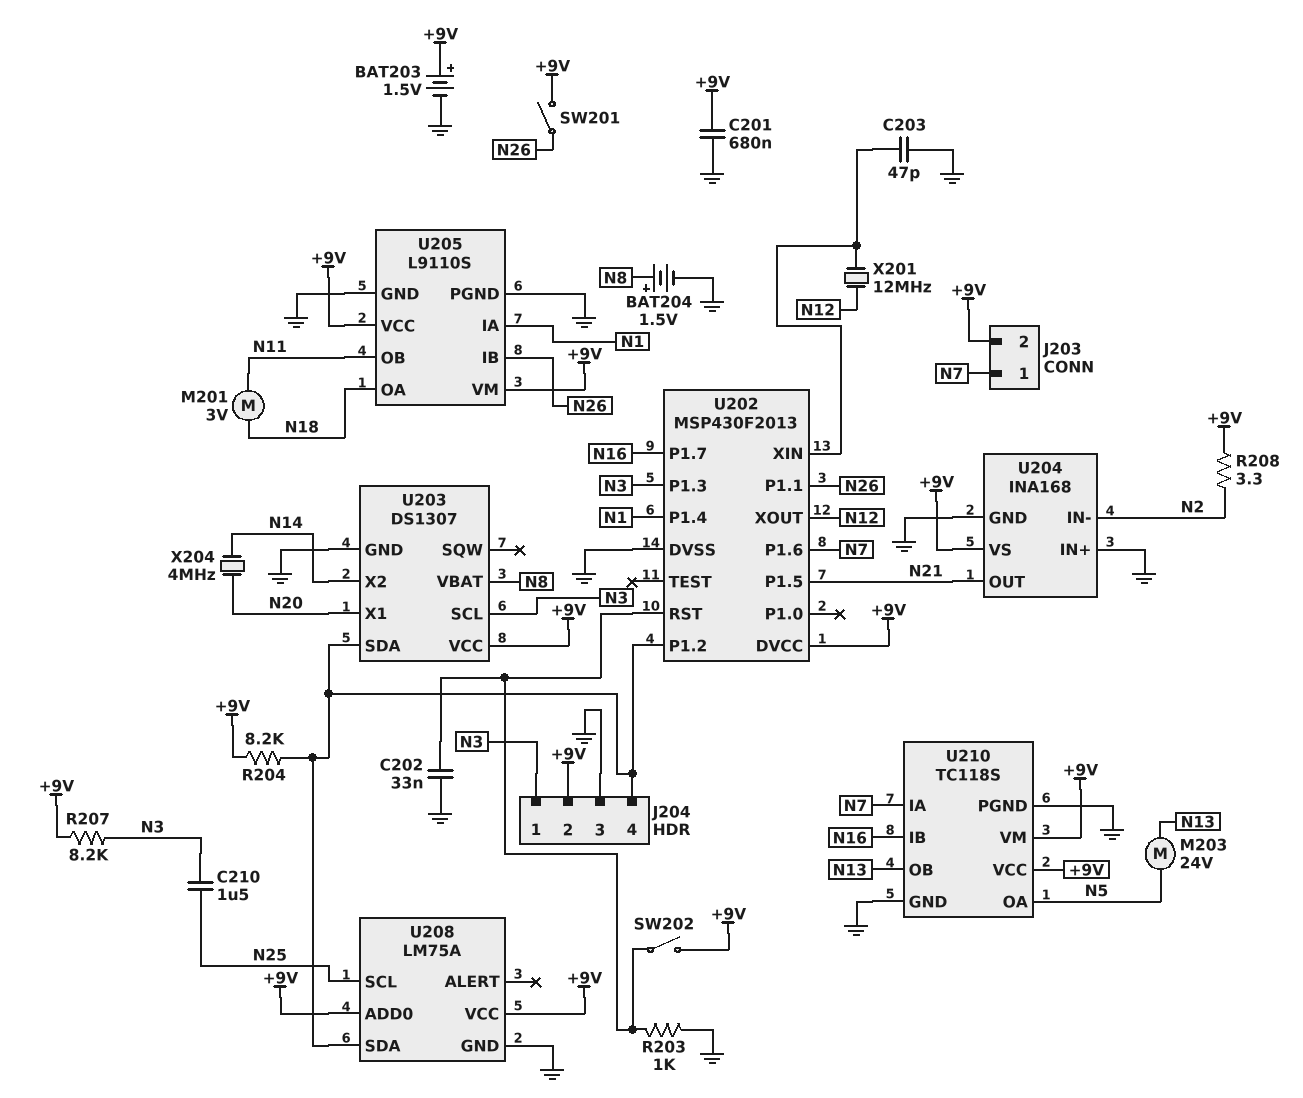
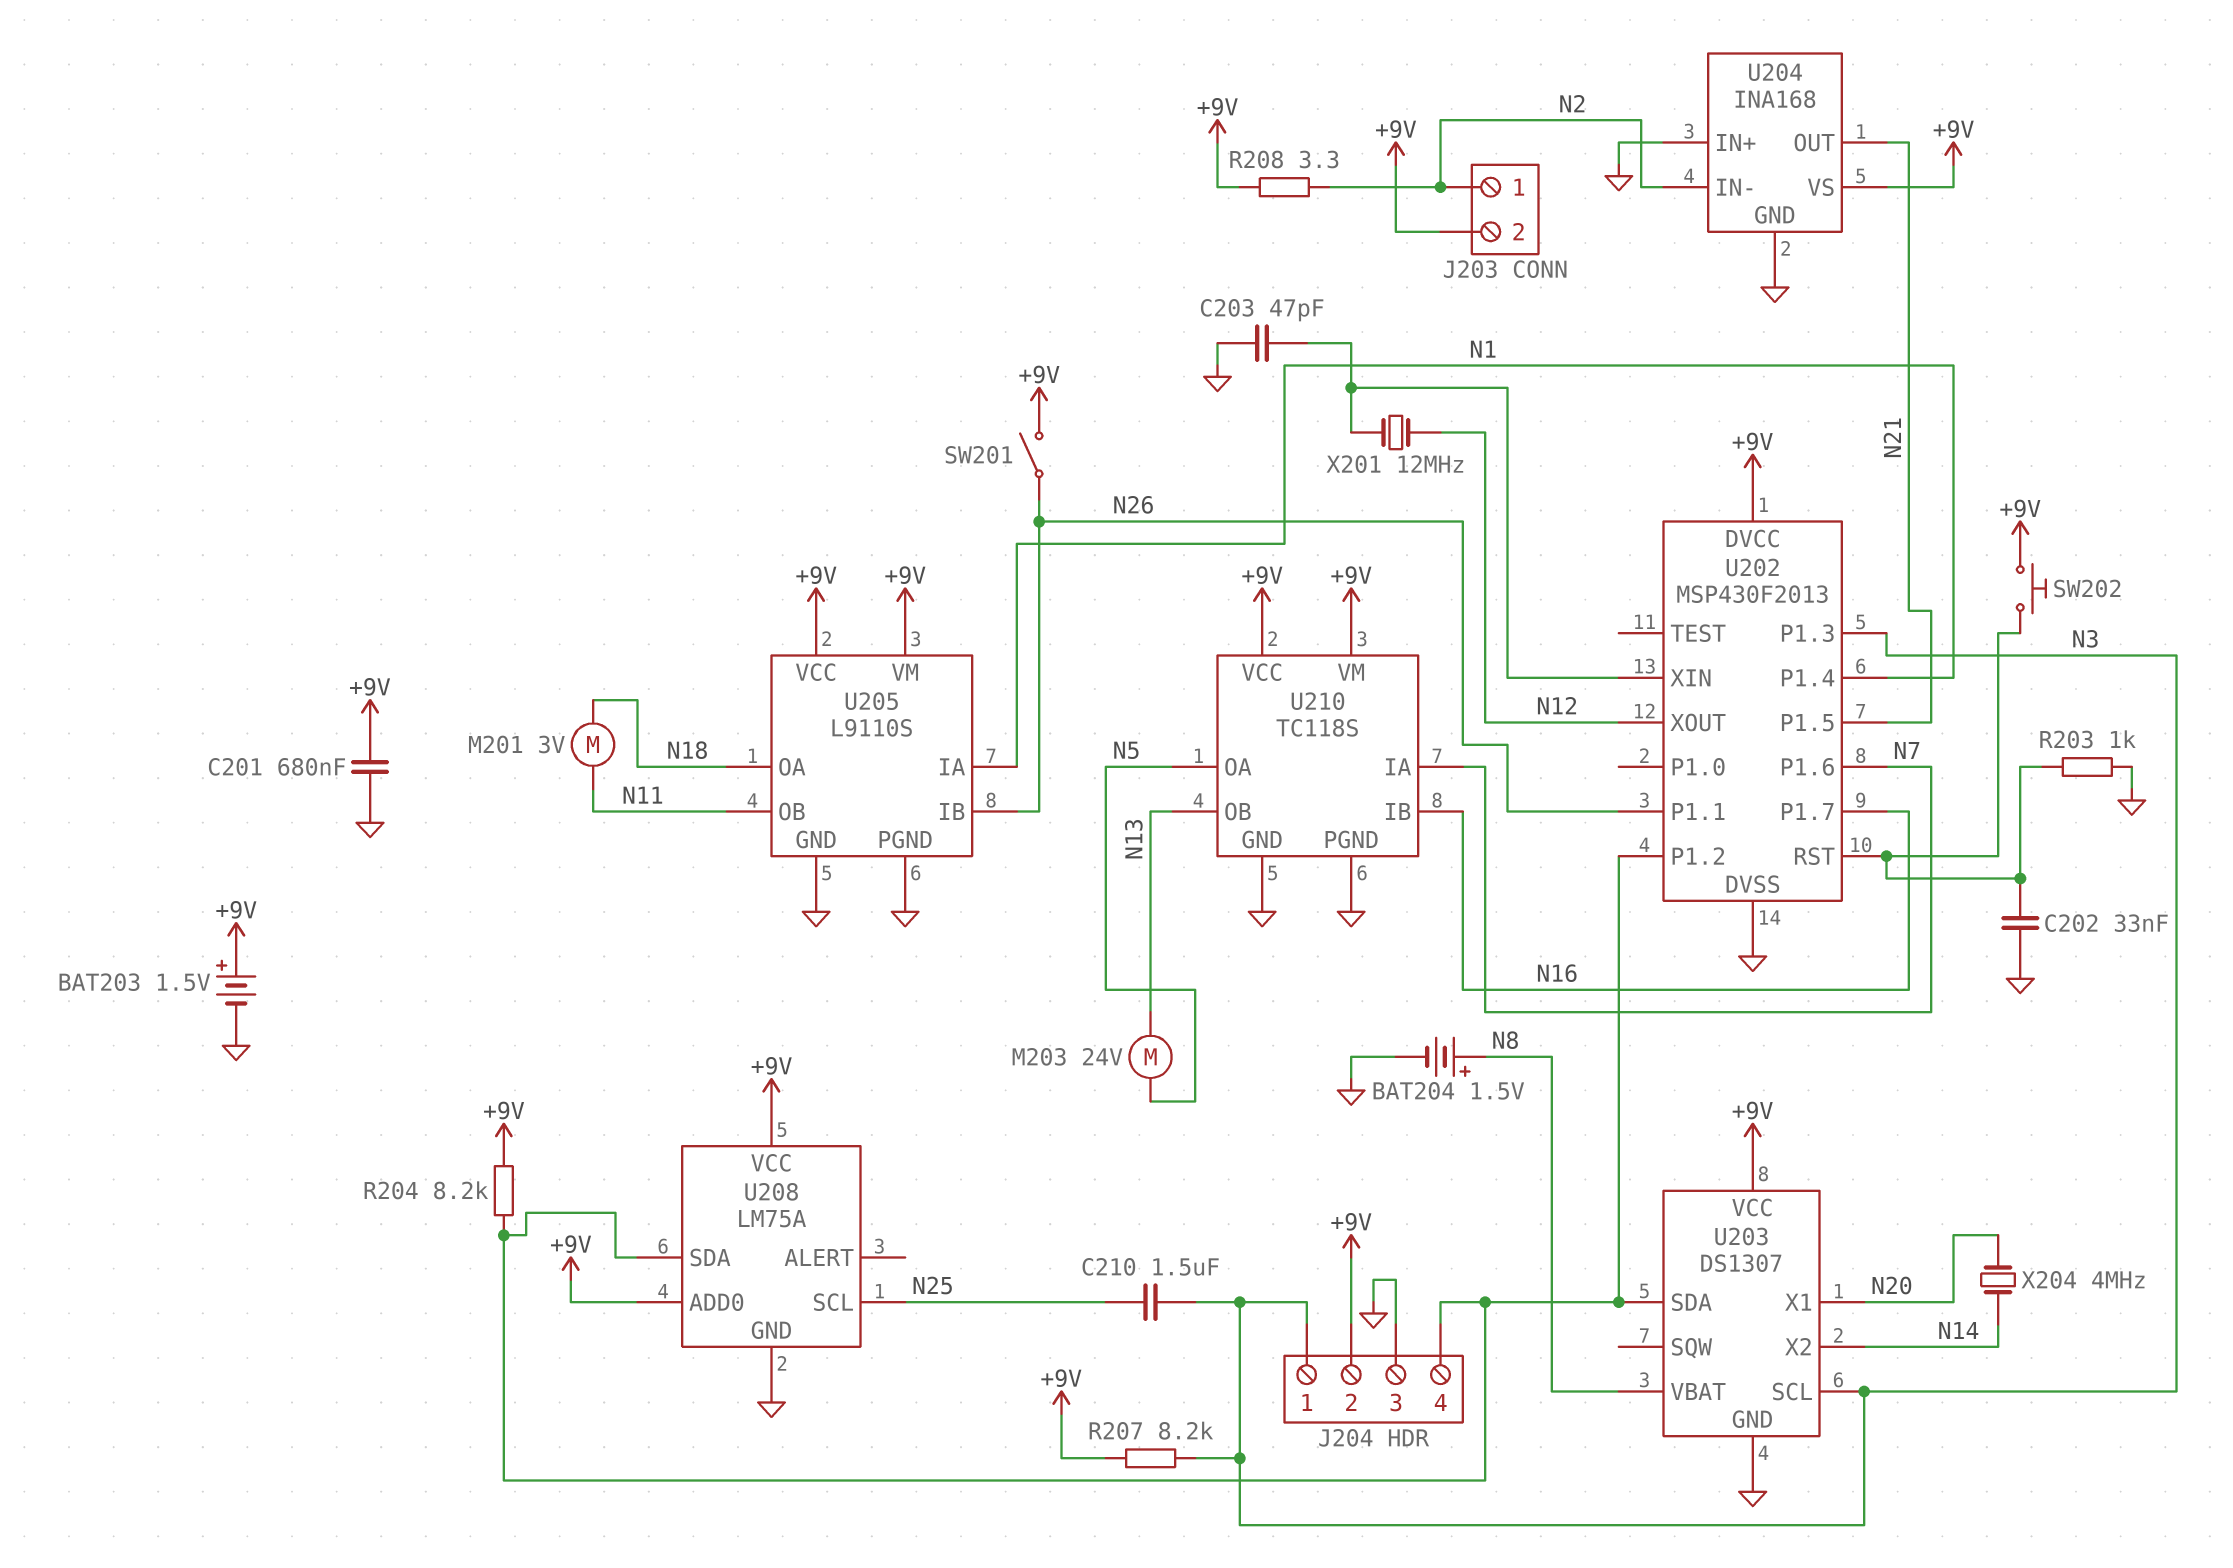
J203 pin 1: N7 -> N2
SW202: switch (+9V, U202/RST) -> button (+9V, U202/RST)

